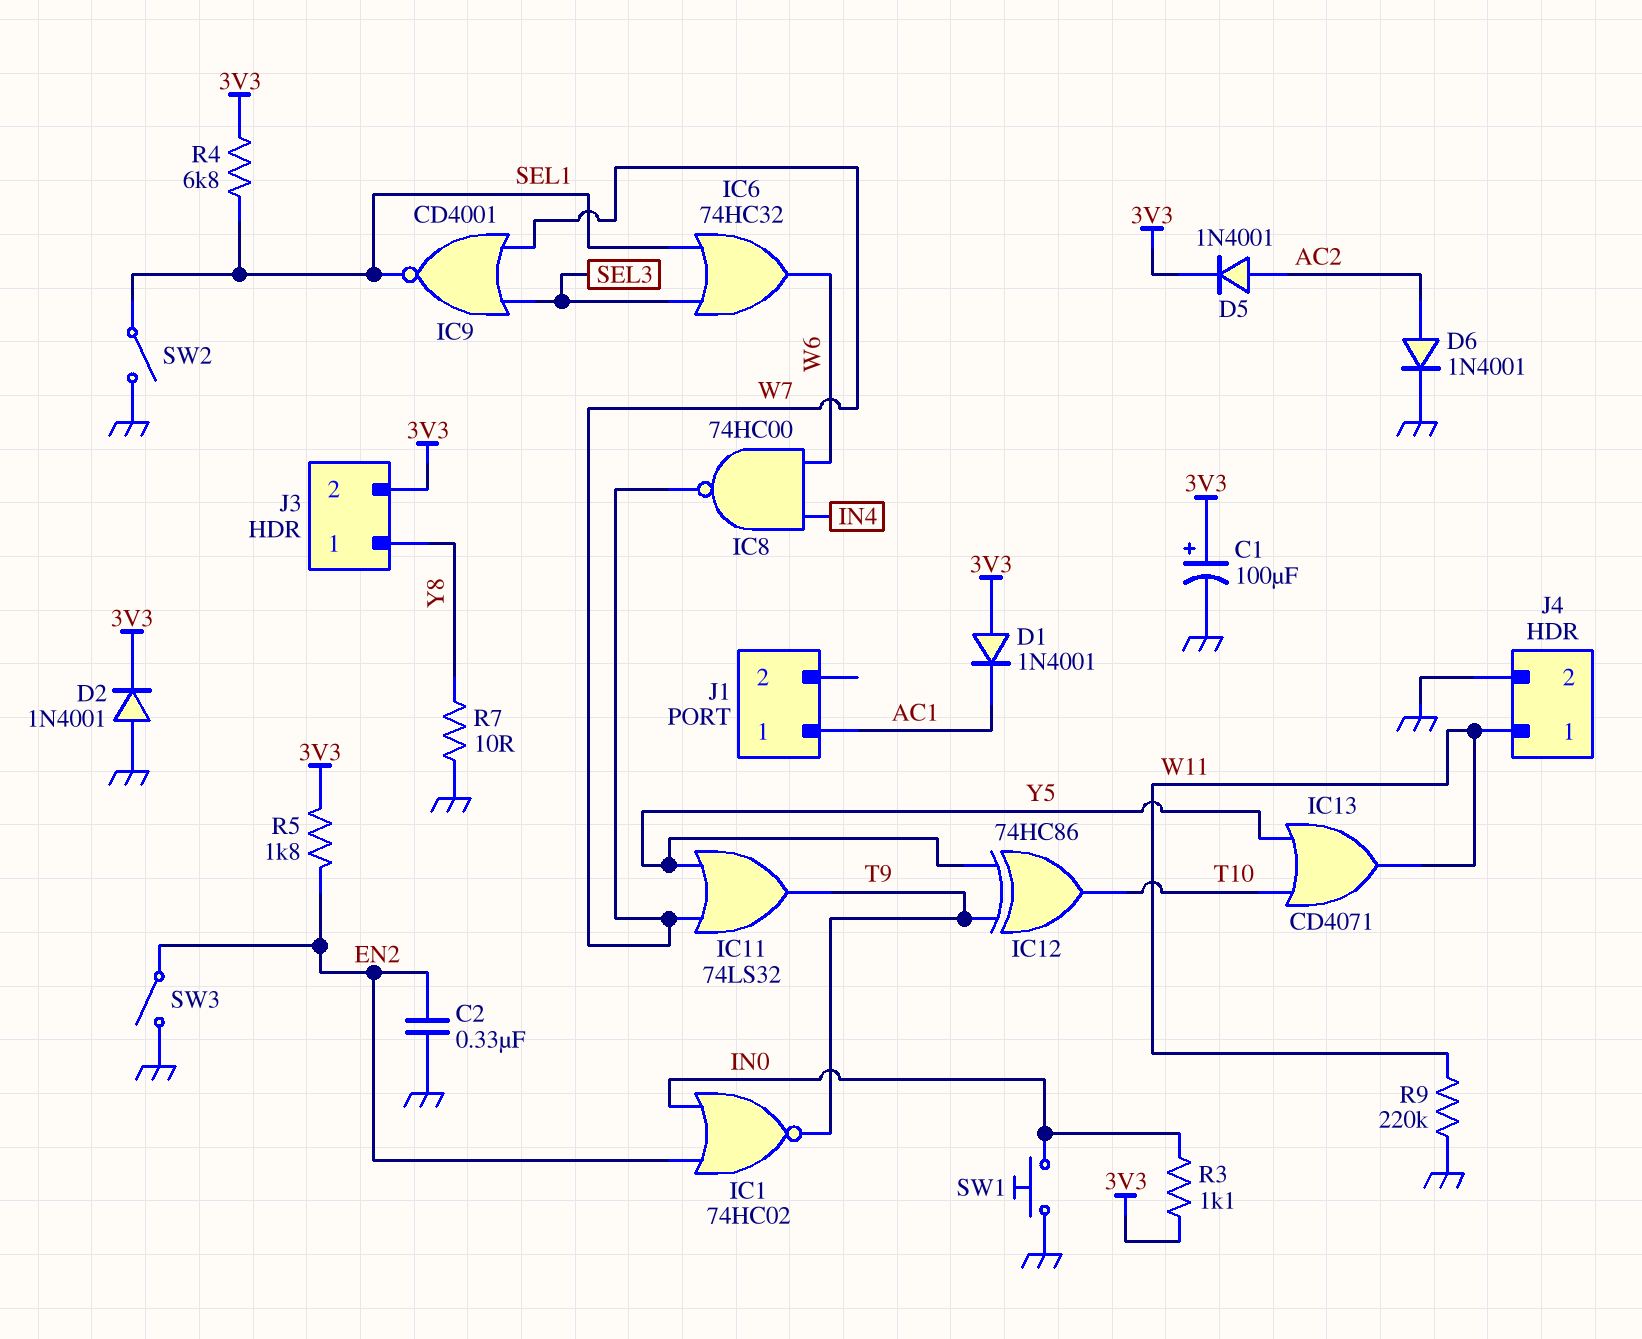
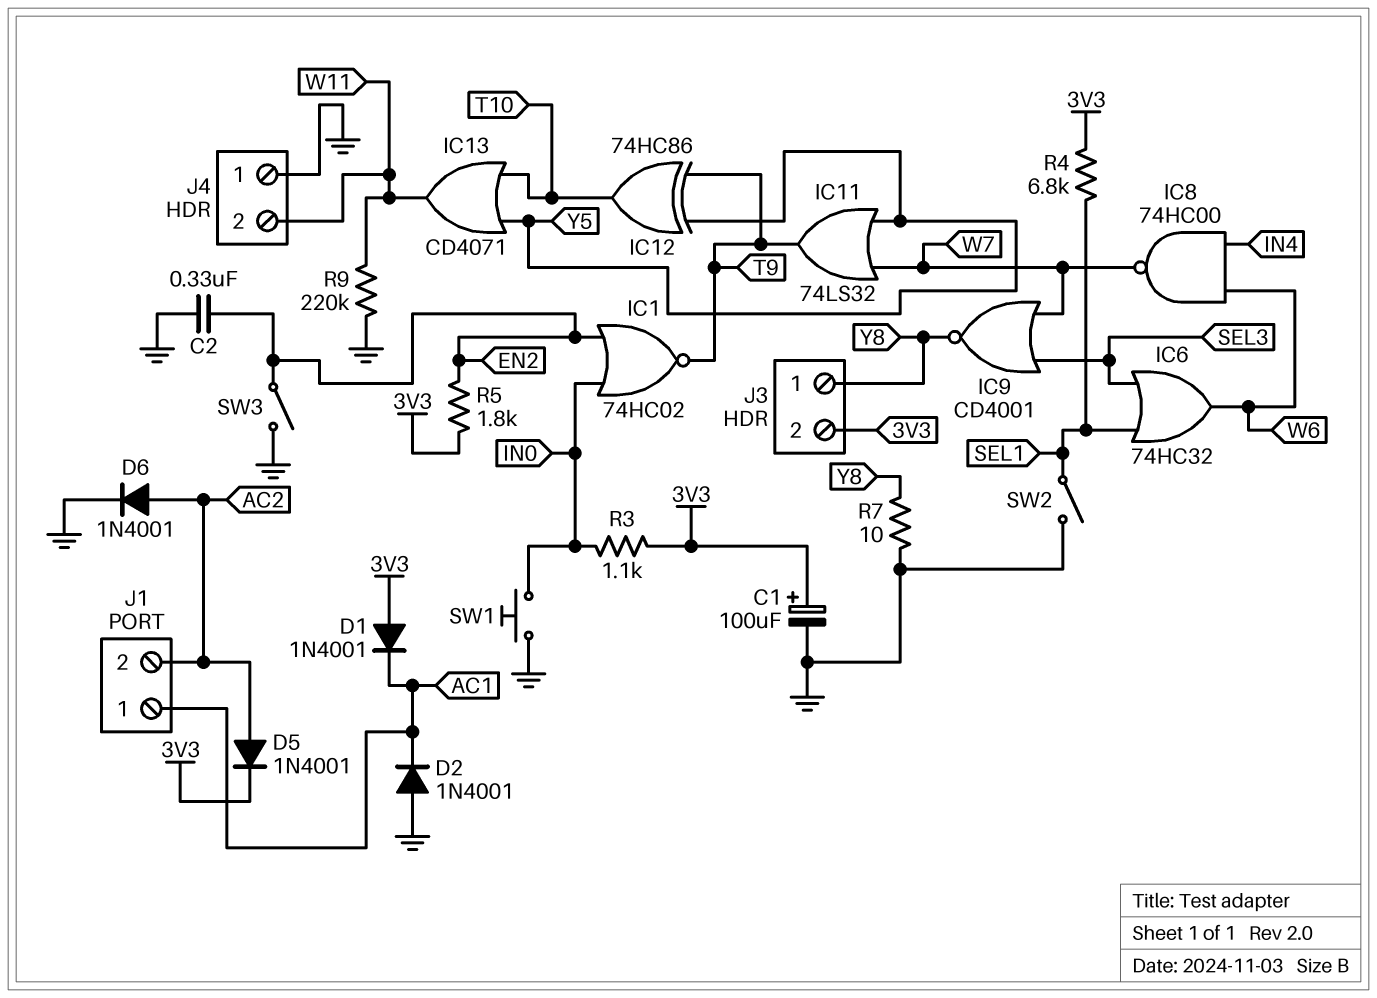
D2: diode 1N4001 (A GND, K 3V3) -> diode 1N4001 (A GND, K AC1)
IC9: NOR CD4001 (in SEL3, in W7, out SEL1) -> NOR CD4001 (in SEL3, in W7, out Y8)
J1 pin 2: none -> AC2
J4 pin 1: W11 -> GND
J4 pin 2: GND -> W11

